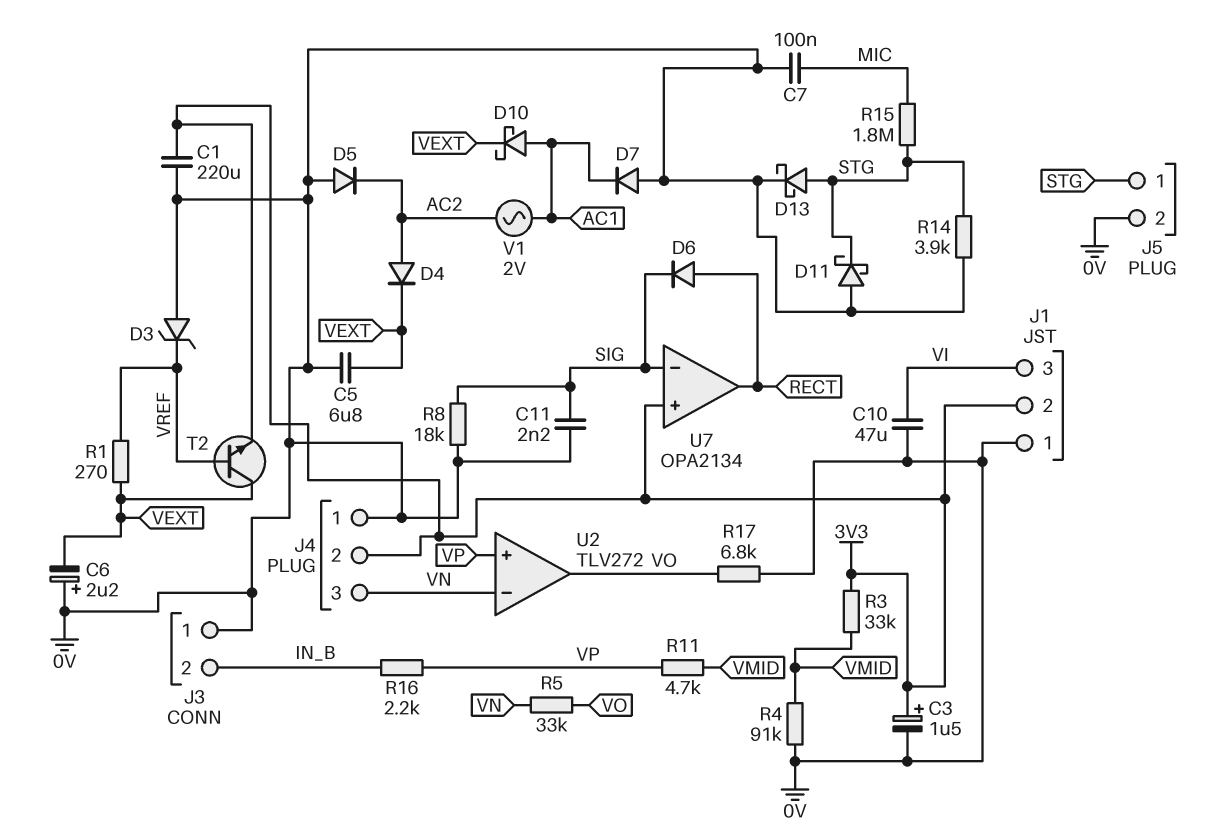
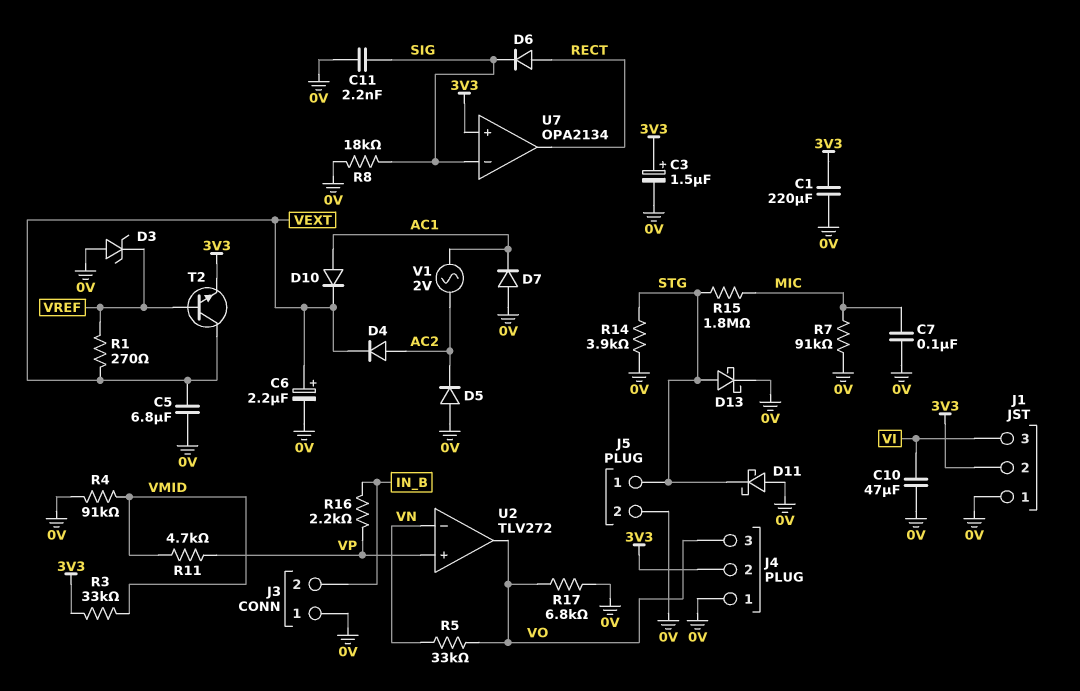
C6: 2.2uF (plus 0V, minus VEXT) -> 2.2uF (plus VEXT, minus 0V)
D10: schottky (A AC1, K VEXT) -> diode (A AC1, K VEXT)
J4 pin 3: VN -> VO
R7: none -> 91k (0V, MIC)

